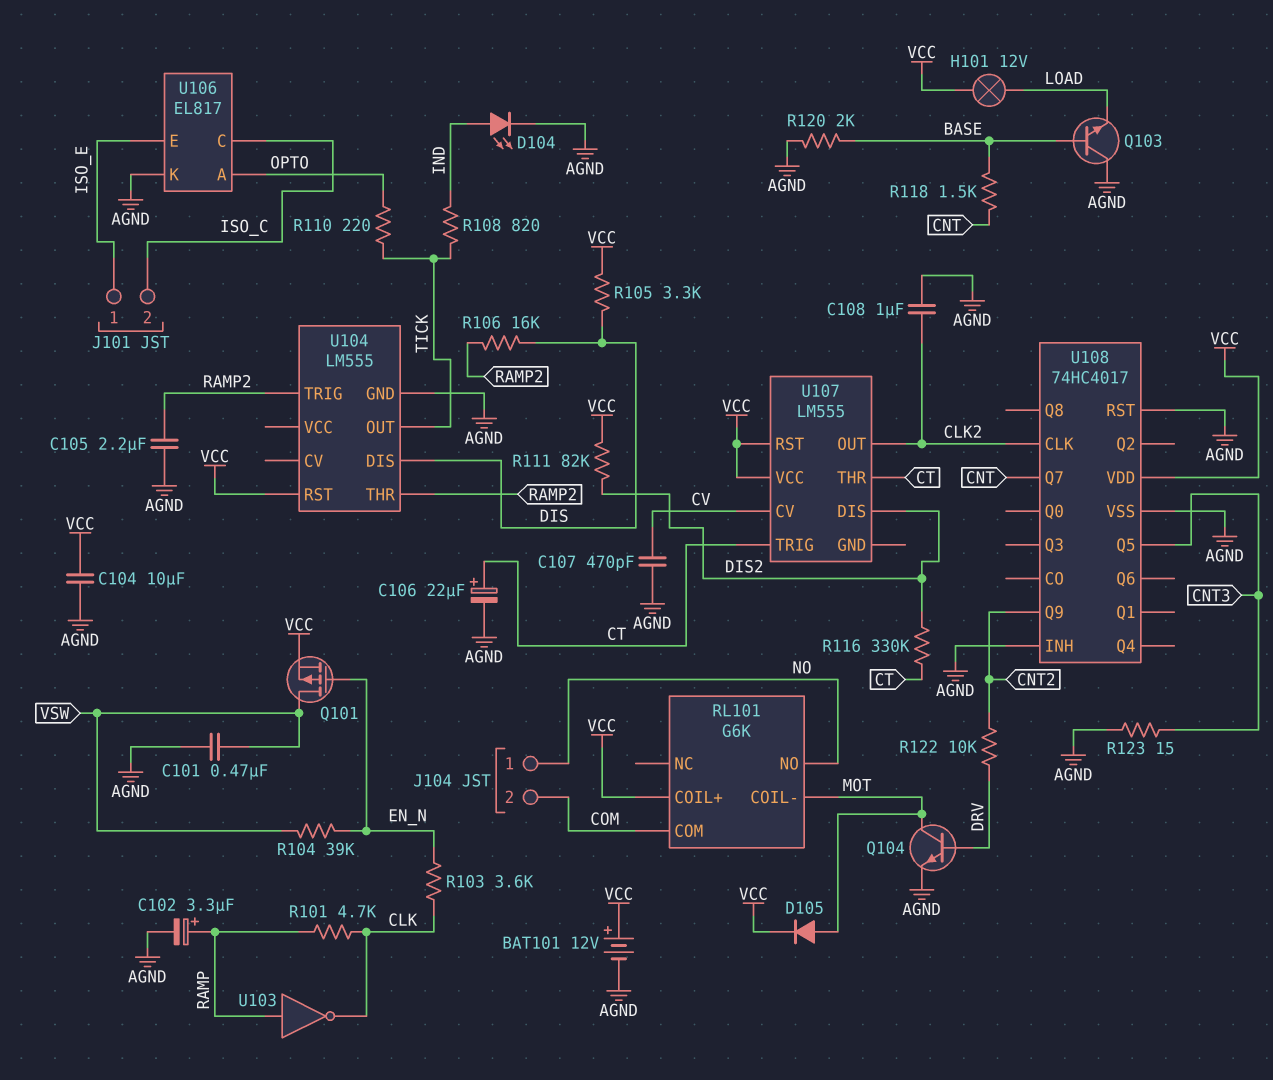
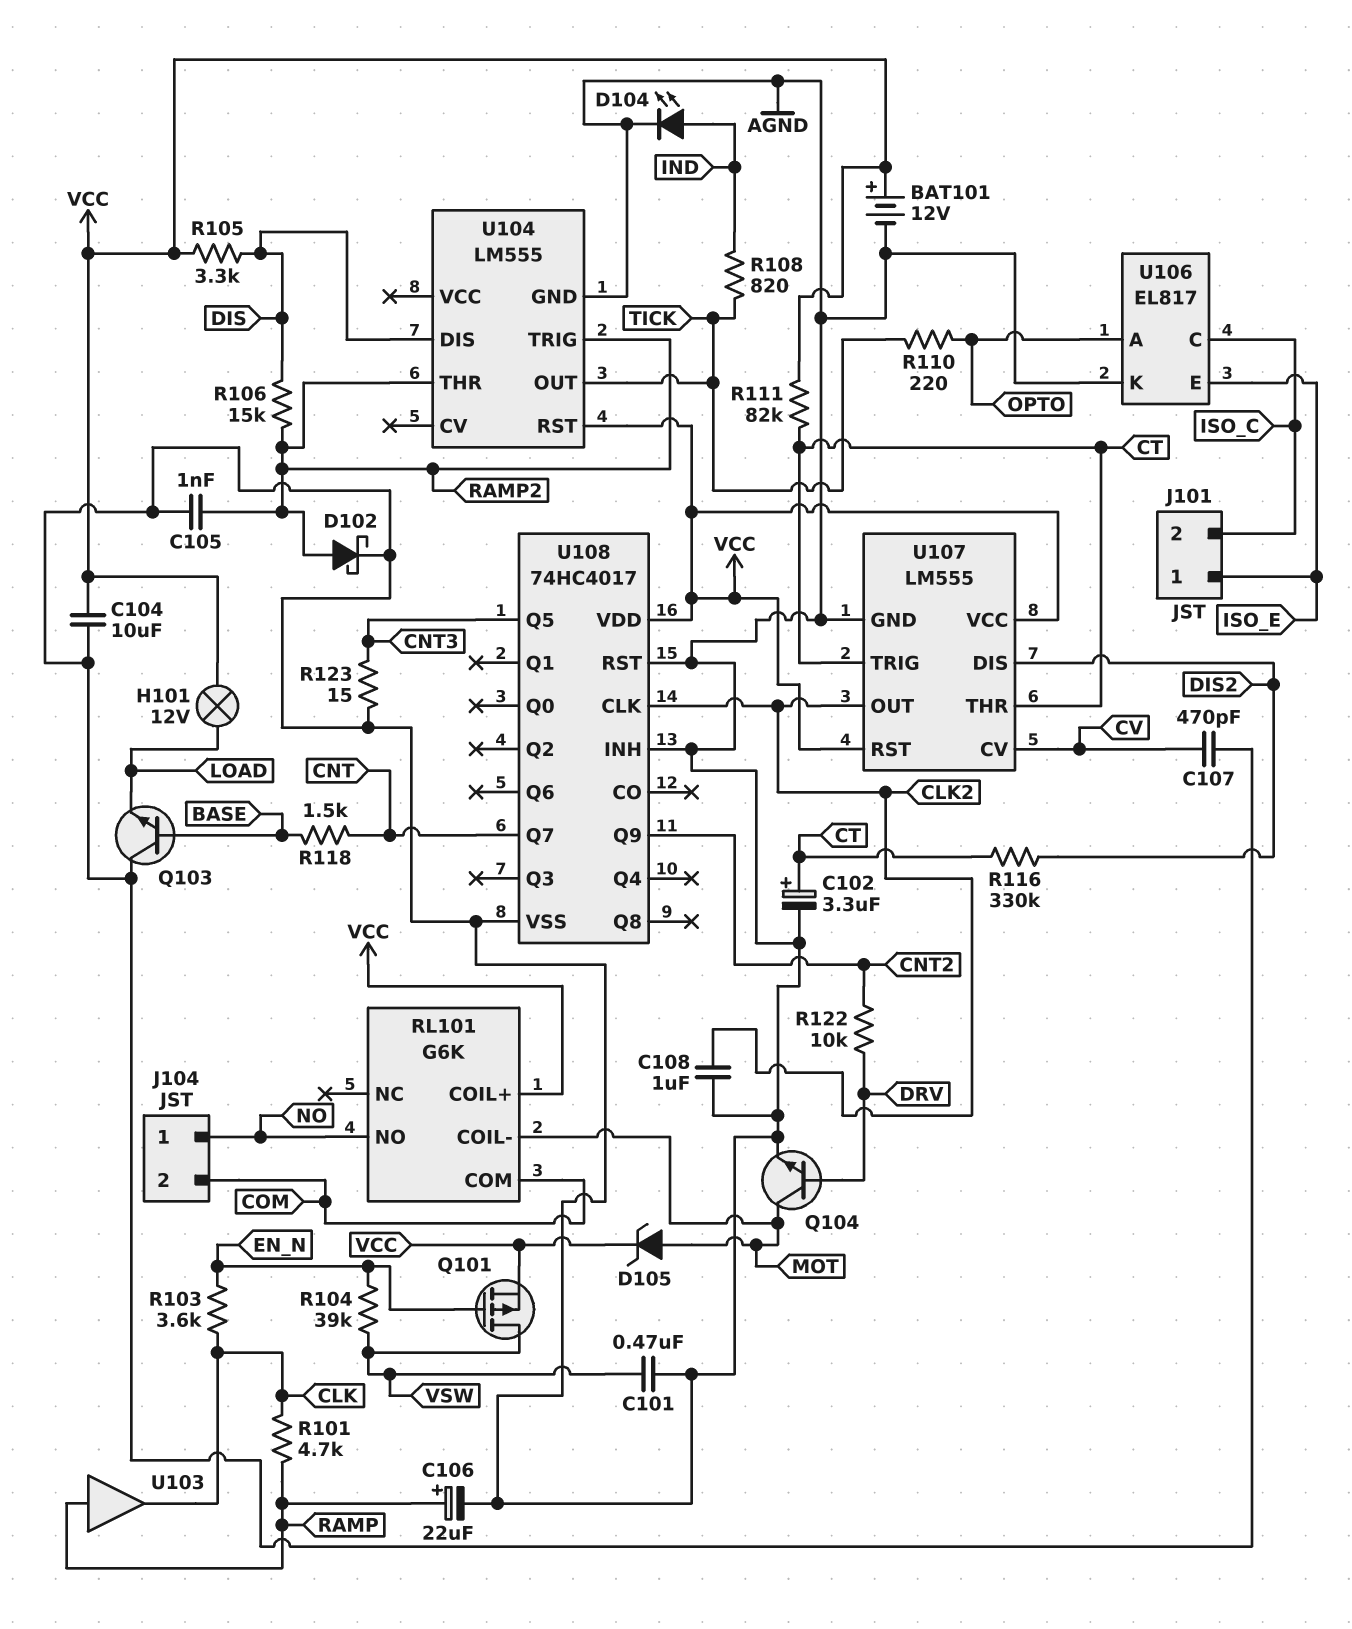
C102: 3.3uF (plus RAMP, minus AGND) -> 3.3uF (plus CT, minus AGND)
C105: 2.2uF (AGND, RAMP2) -> 1nF (AGND, RAMP2)
C106: 22uF (plus CT, minus AGND) -> 22uF (plus RAMP, minus AGND)
D102: none -> schottky (A RAMP2, K AGND)
D105: diode (A MOT, K VCC) -> zener (A MOT, K VCC)
R106: 16k (DIS, RAMP2) -> 15k (DIS, RAMP2)
R111: 82k (DIS2, VCC) -> 82k (CT, VCC)
R120: 2k (AGND, BASE) -> none
U103: NOT (in RAMP, out CLK) -> buffer (in RAMP, out CLK)
U107 pin GND: none -> AGND

